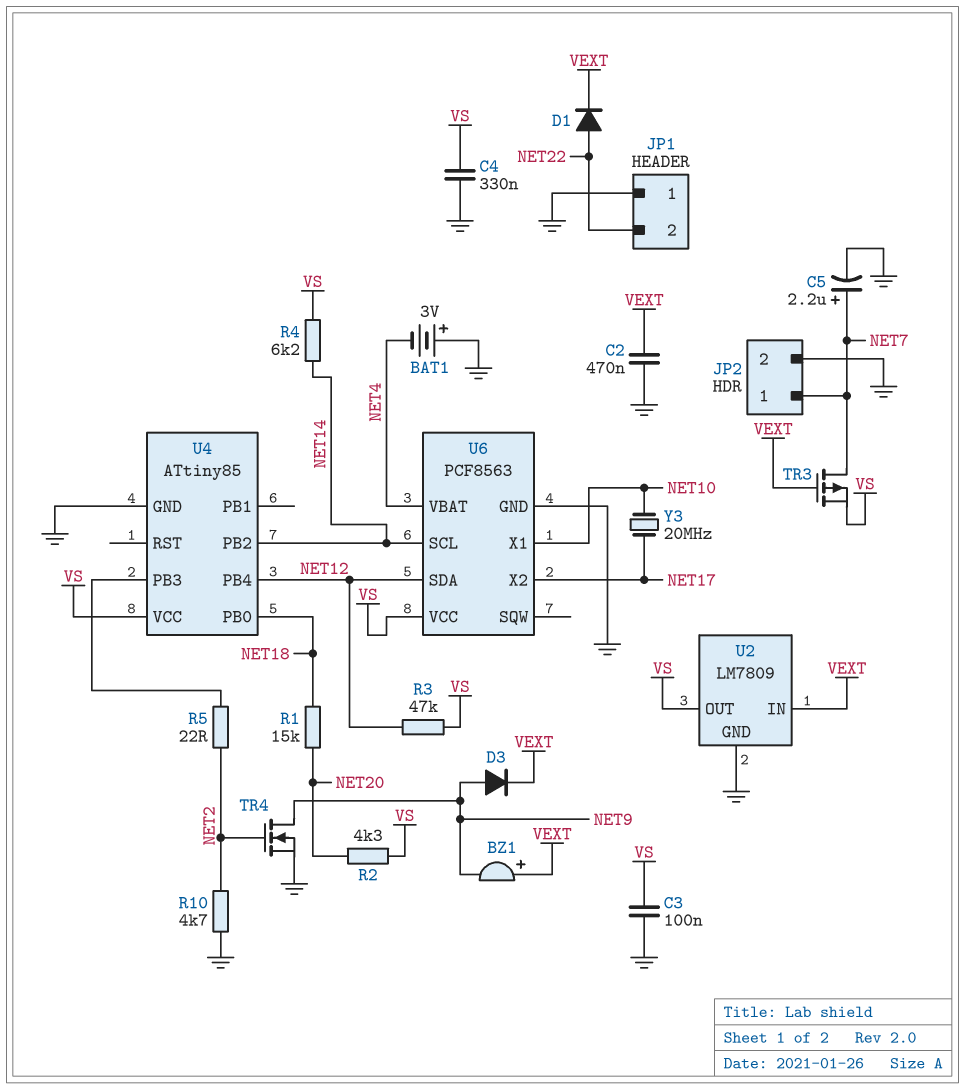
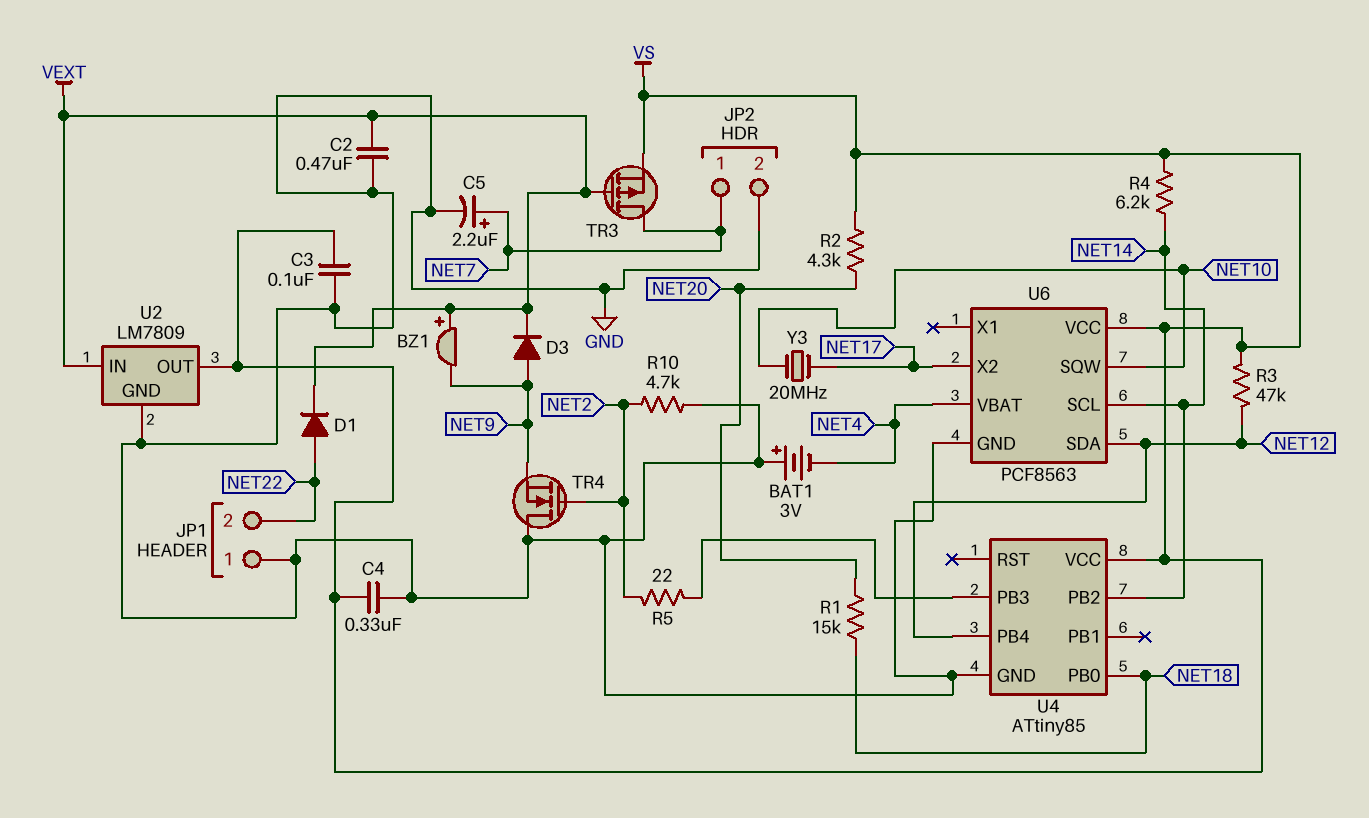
TR4: NMOS (G NET2, D NET9, S GND) -> NMOS (G NET2, D GND, S NET9)
U6 pin SQW: none -> NET10
U6 pin X1: NET10 -> none

